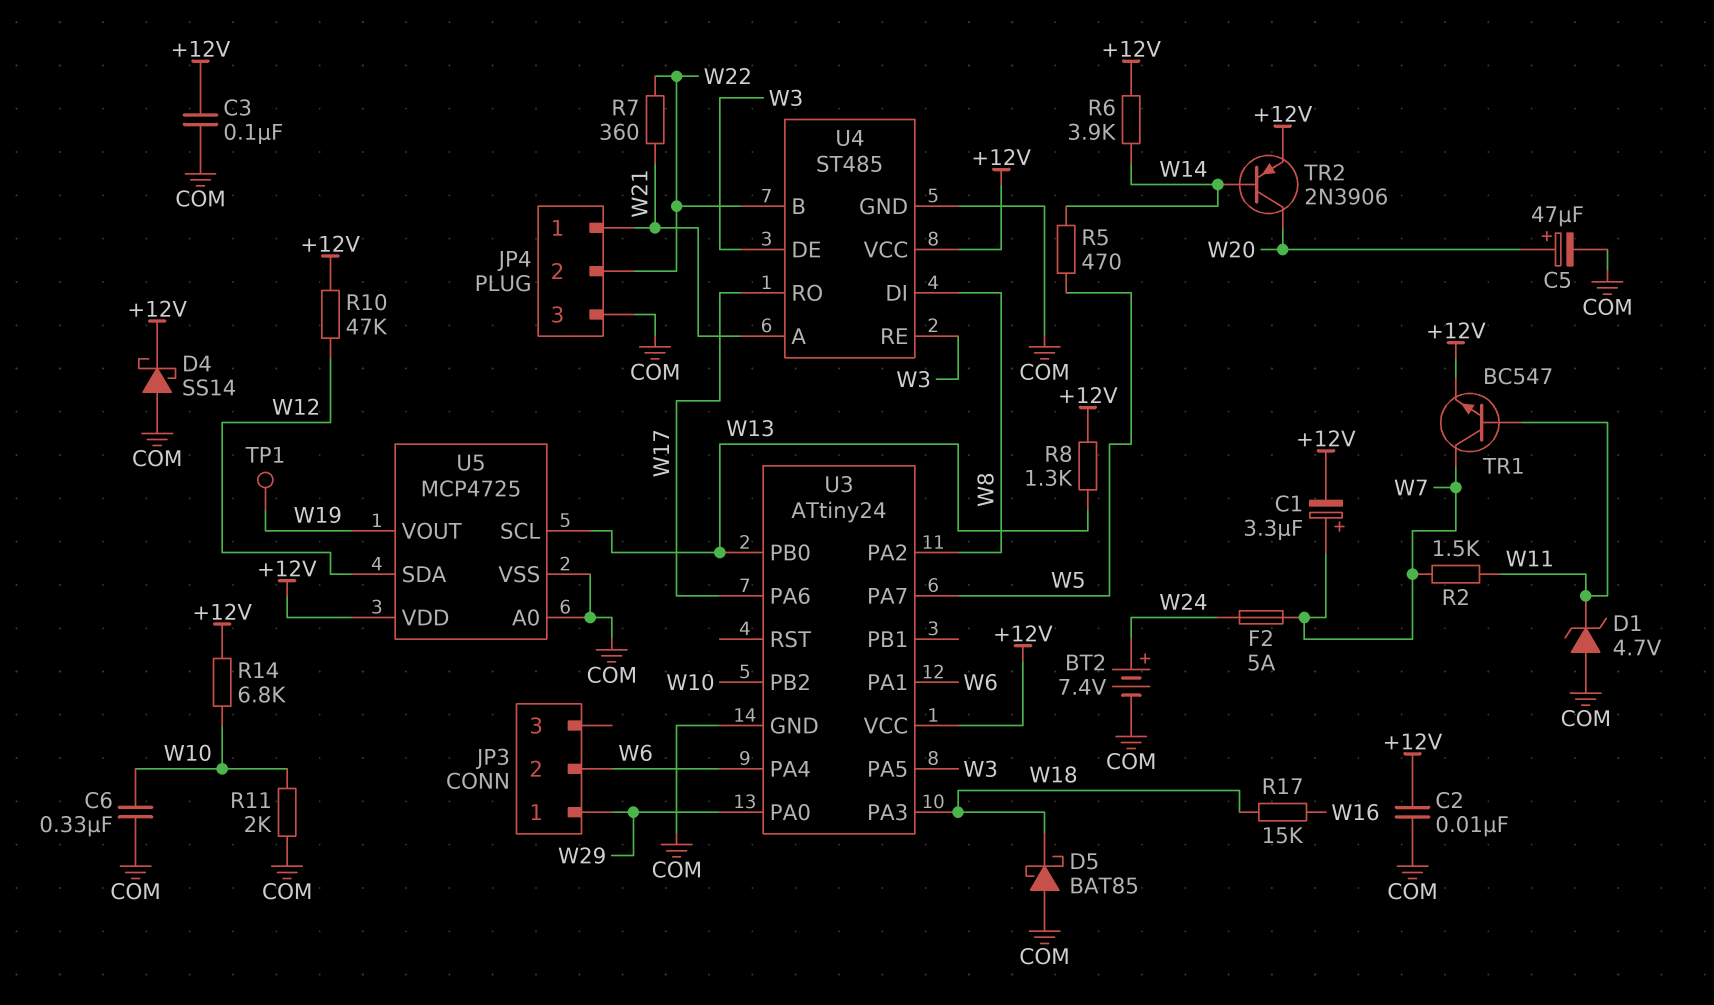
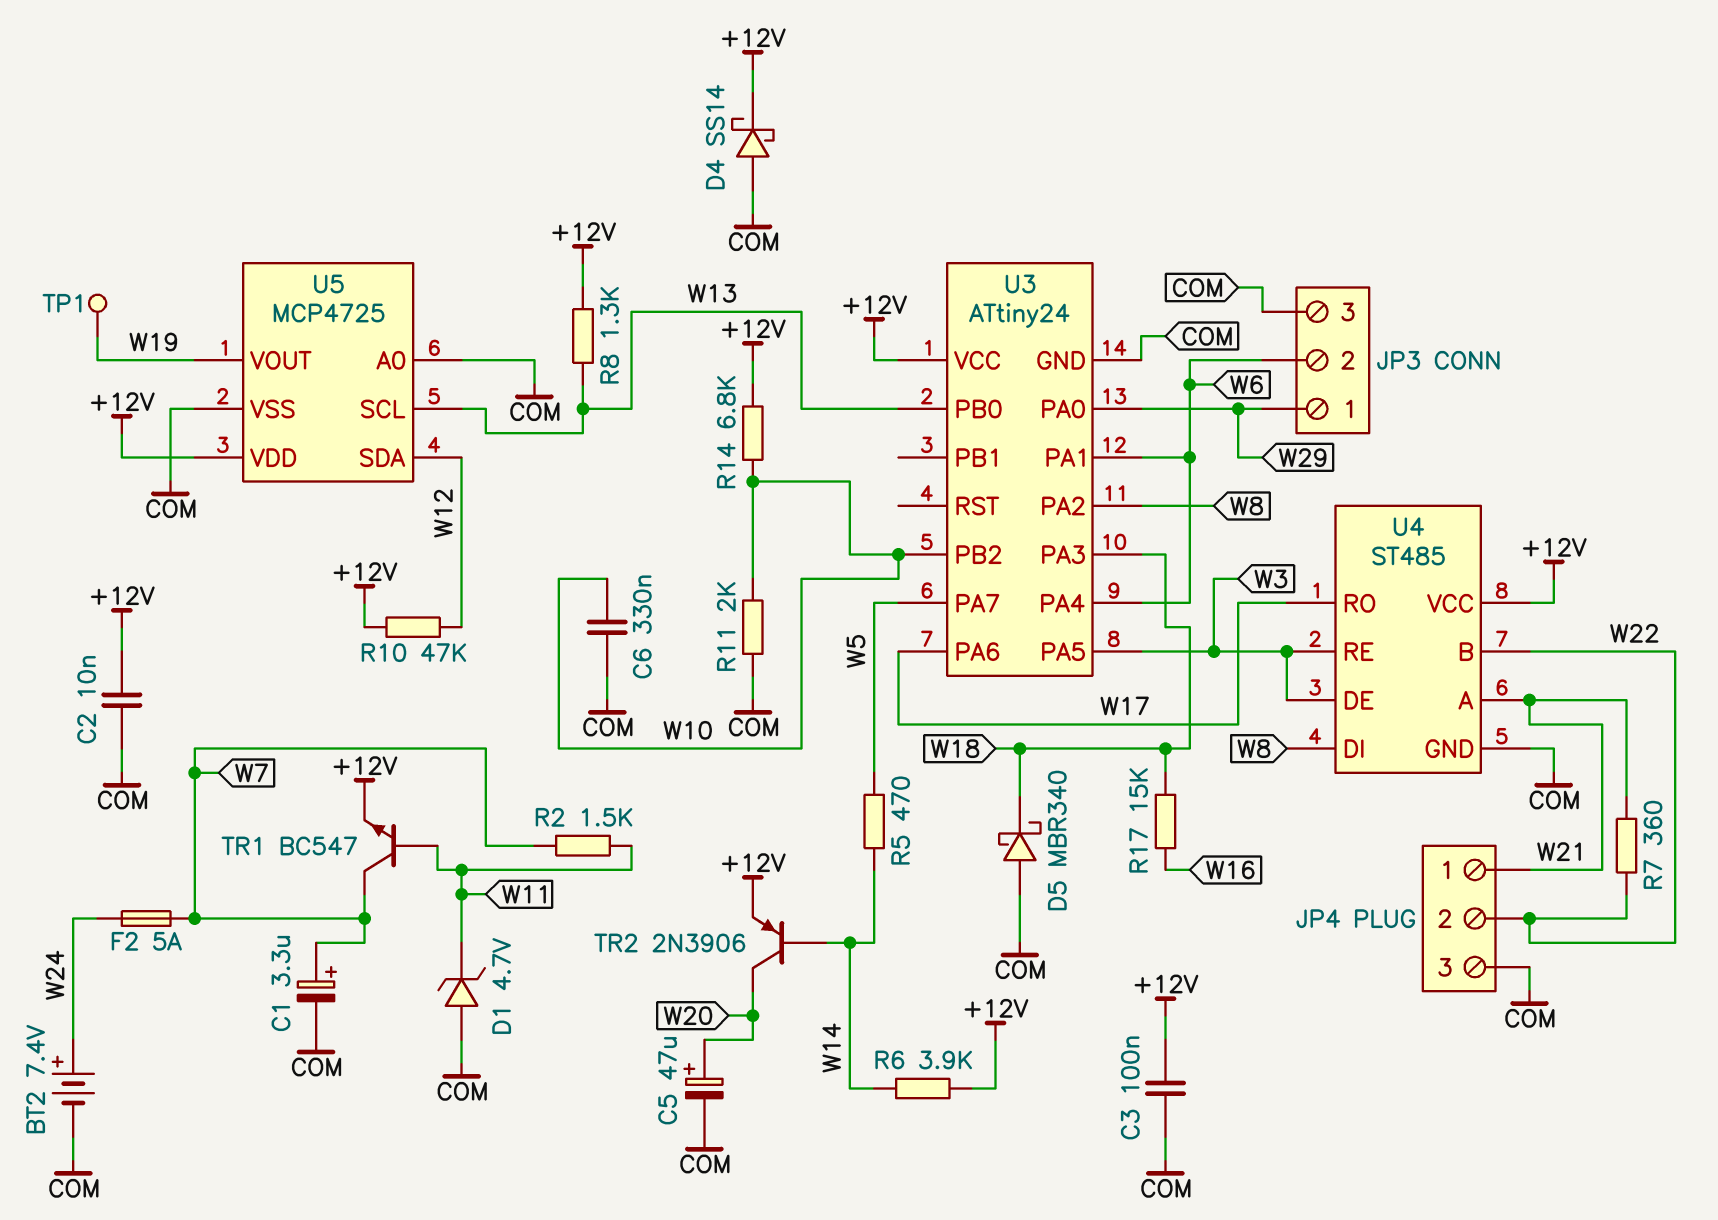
C1: 3.3uF (plus W7, minus +12V) -> 3.3uF (plus W7, minus COM)
D5: schottky BAT85 (A COM, K W18) -> schottky MBR340 (A COM, K W18)
JP3 pin 3: none -> COM

